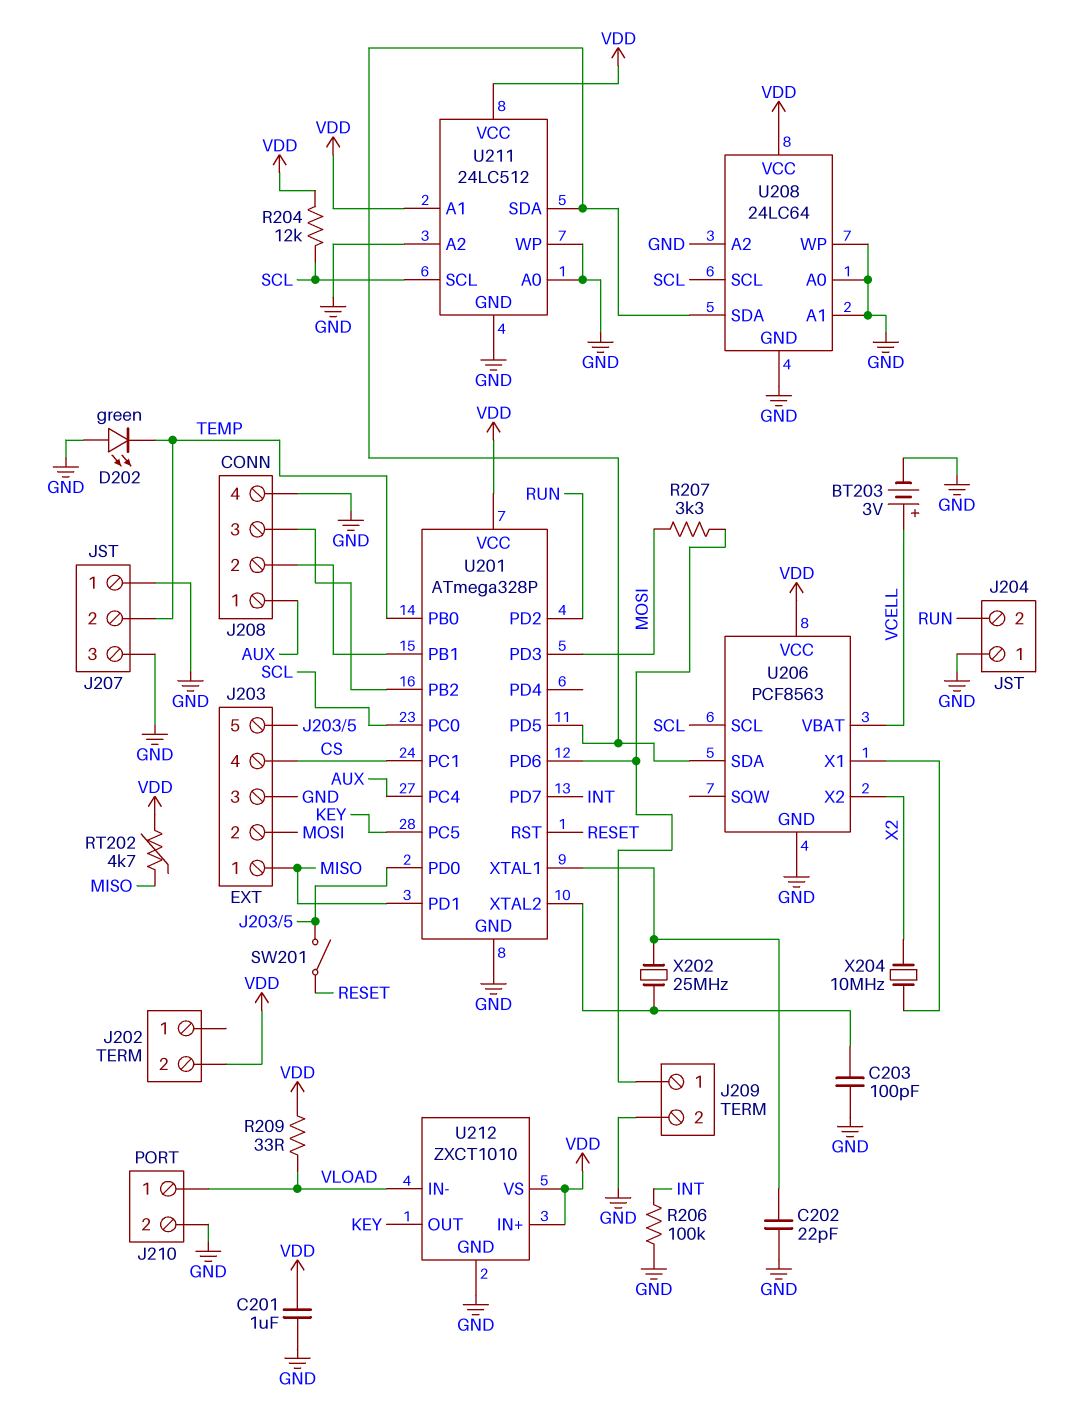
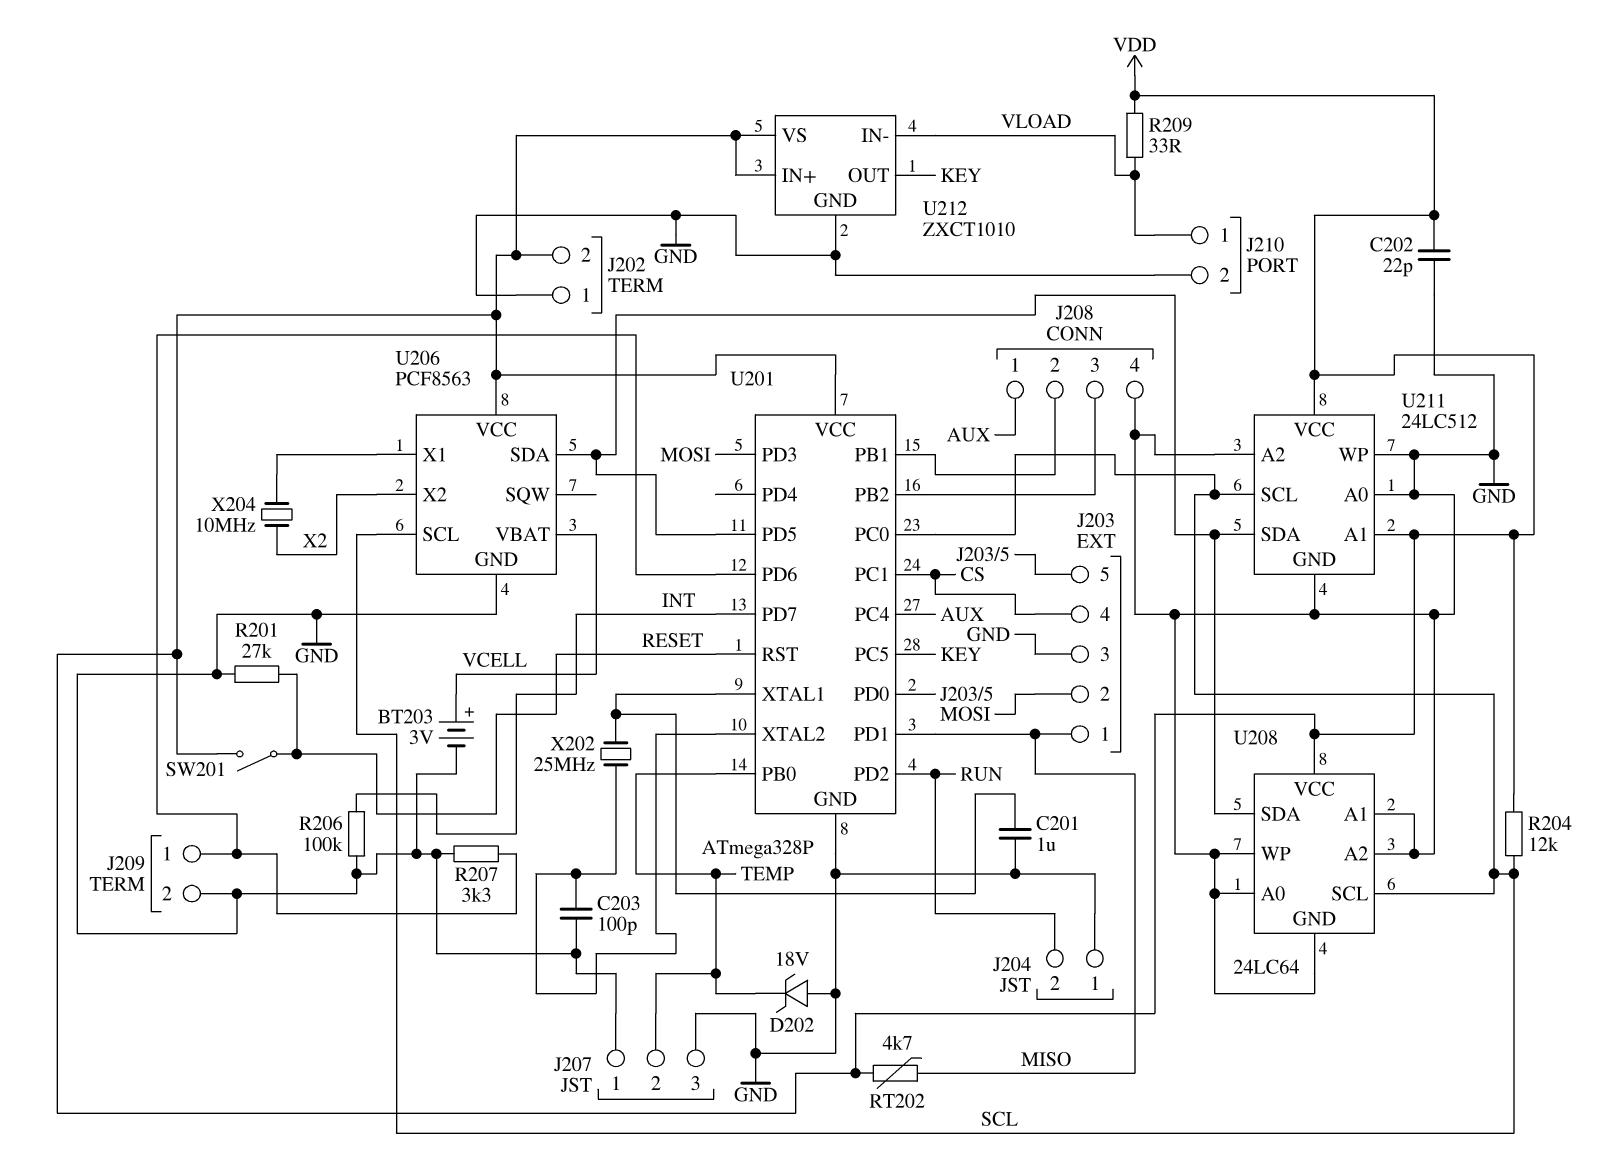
C201: 1uF (GND, VDD) -> 1uF (GND, U201/XTAL1)
C202: 22pF (GND, U201/XTAL1) -> 22pF (GND, VDD)
D202: LED green (A GND, K TEMP) -> zener 18V (A GND, K TEMP)
J202 pin 1: none -> GND
R201: none -> 27k (GND, RESET)
R207: 3.3k (J209/1, MOSI) -> 3.3k (GND, J209/1)
SW201: switch (J203/5, RESET) -> switch (RESET, VDD)

